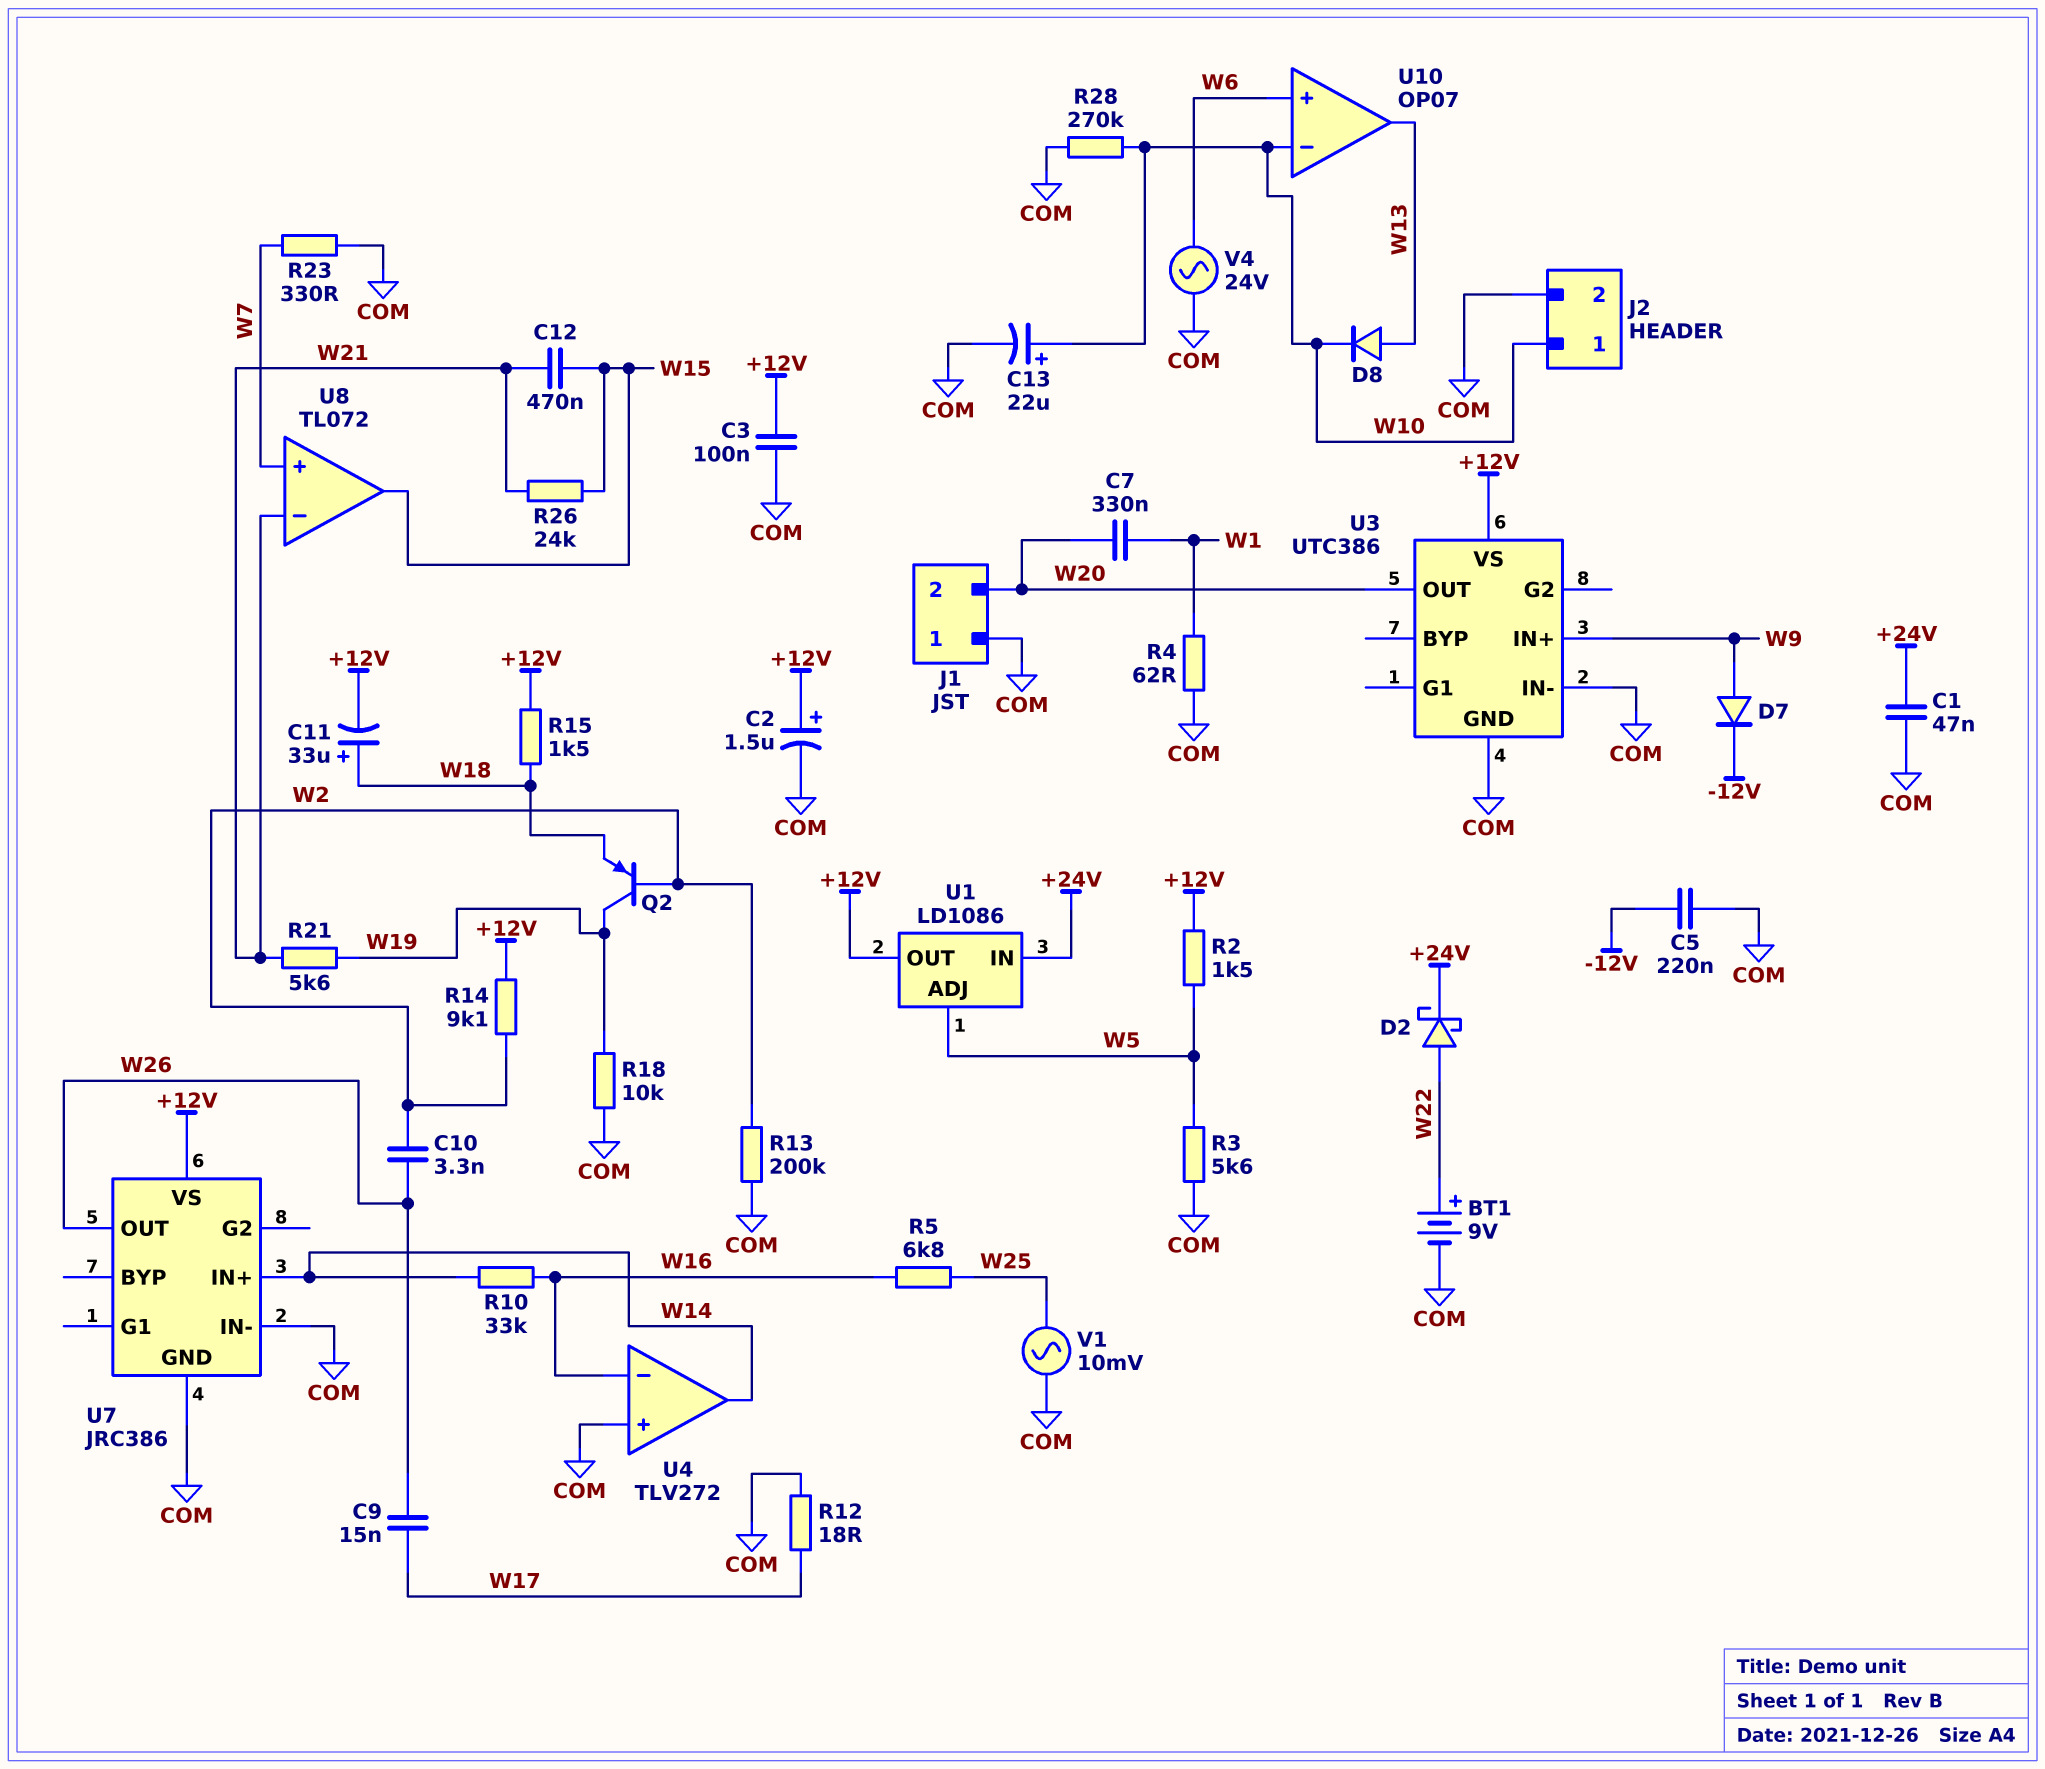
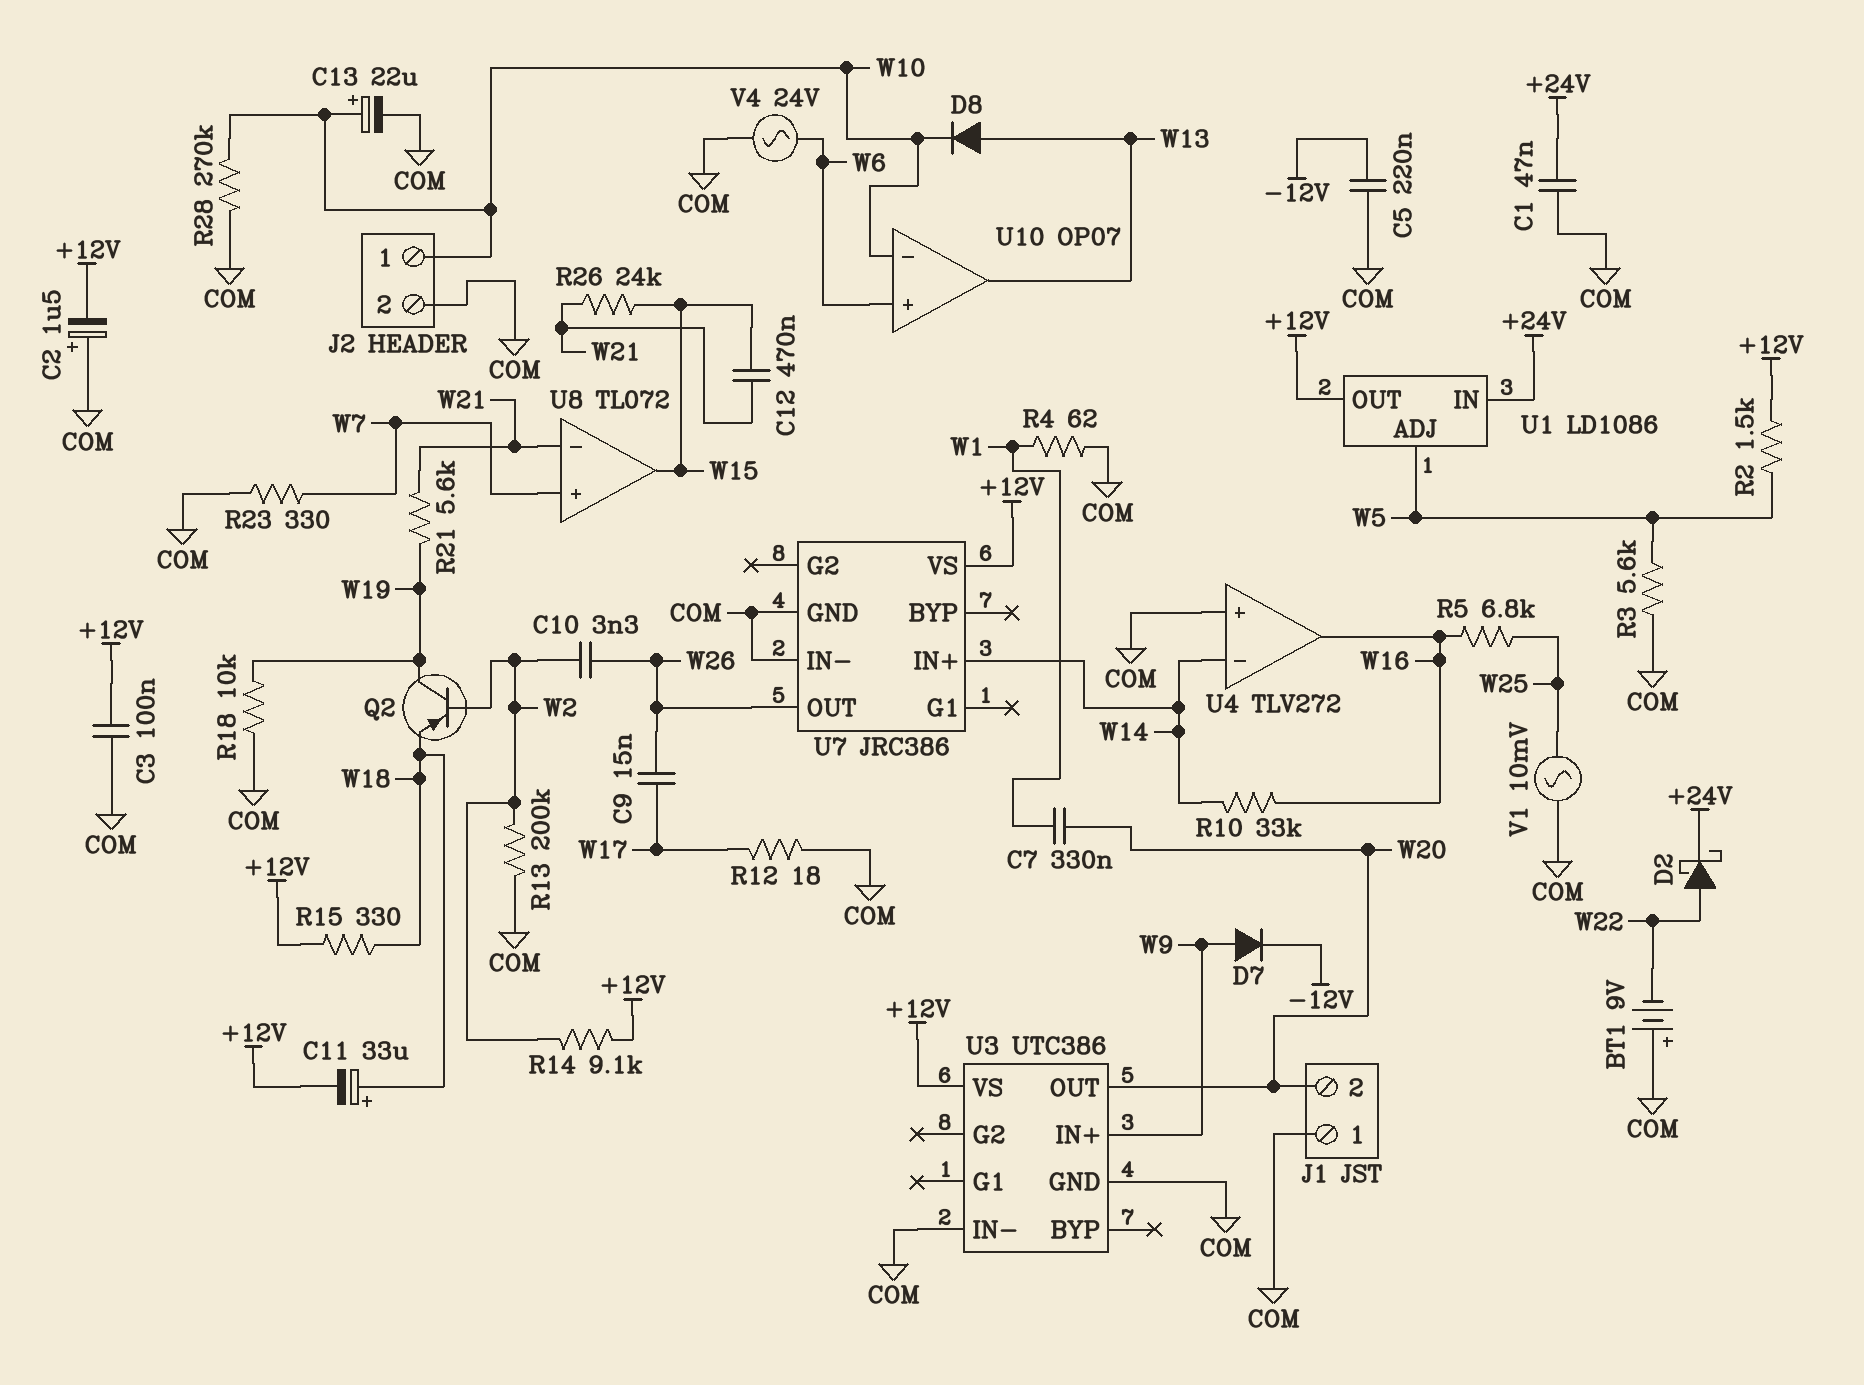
BT1: 9V (plus W22, minus COM) -> 9V (plus COM, minus W22)
C2: 1.5uF (plus +12V, minus COM) -> 1.5uF (plus COM, minus +12V)
R15: 1.5k (+12V, W18) -> 330 (+12V, W18)
U4 pin in-: W16 -> W14
U4 pin out: W14 -> W16

